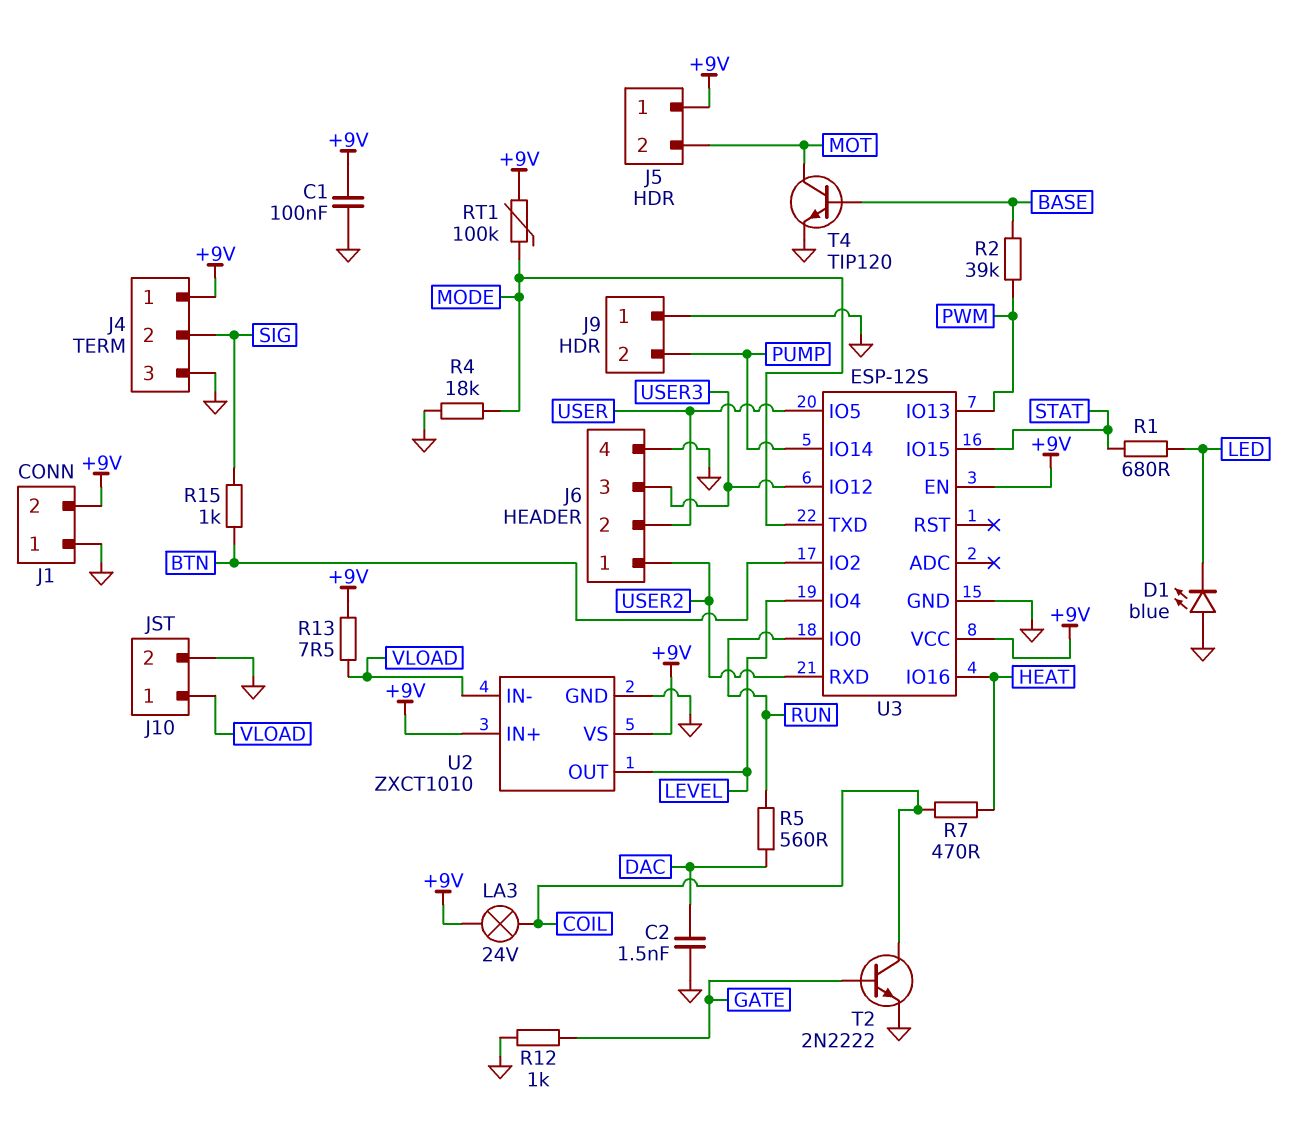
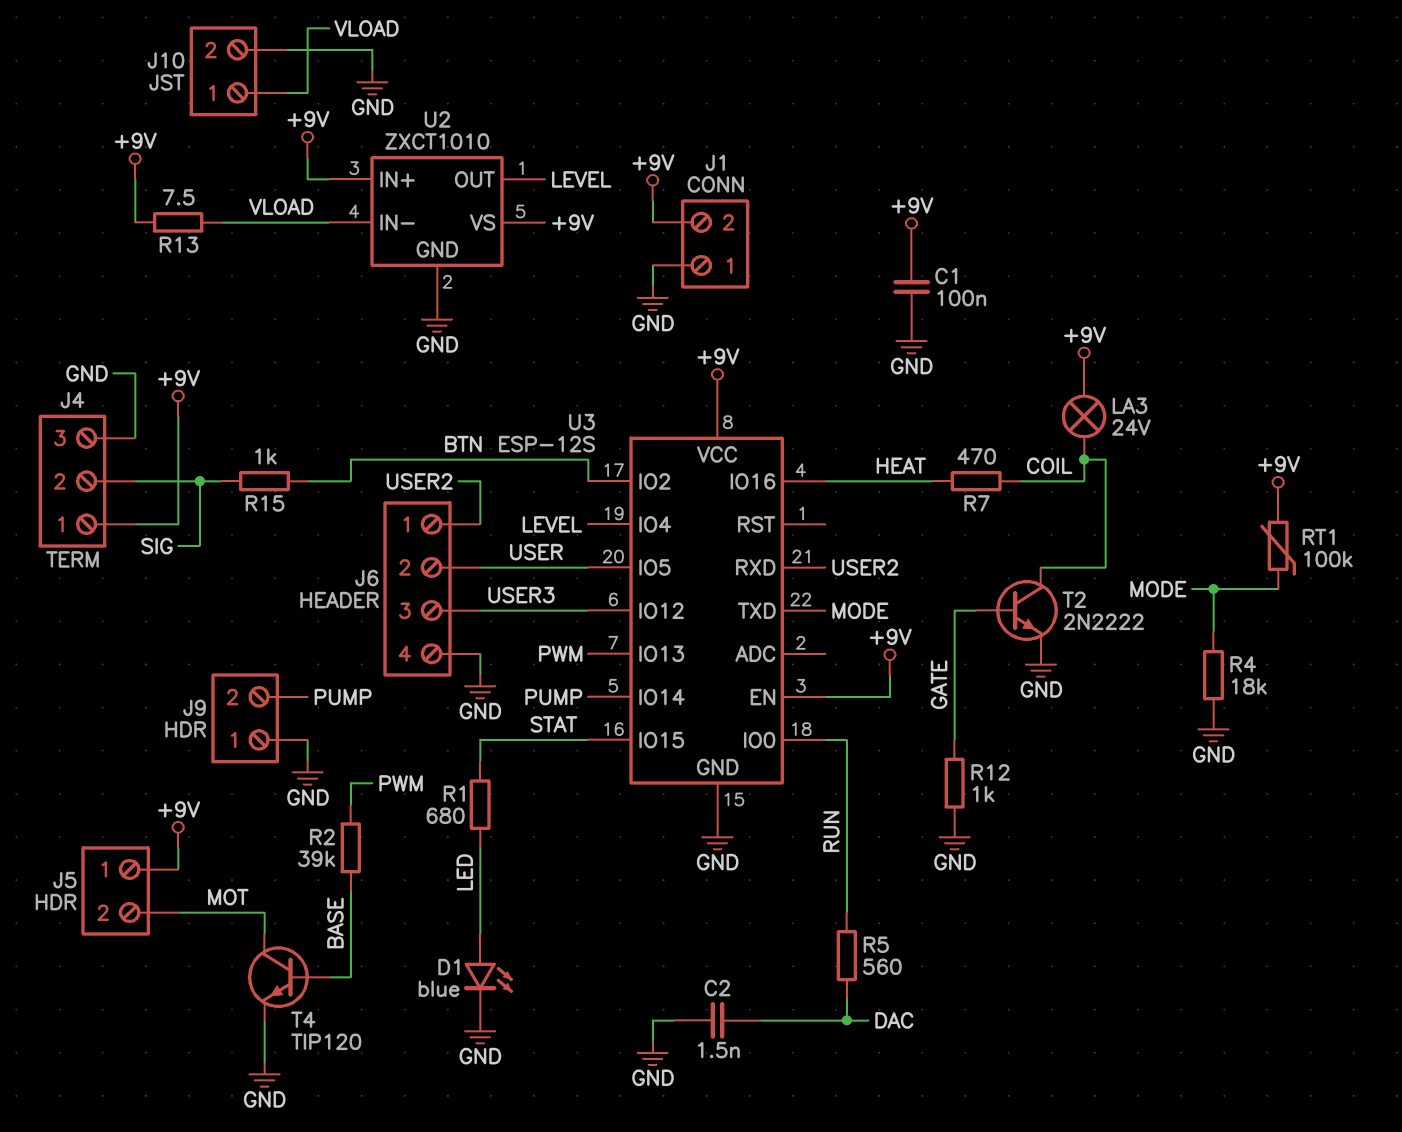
D1: LED blue (A GND, K LED) -> LED blue (A LED, K GND)

